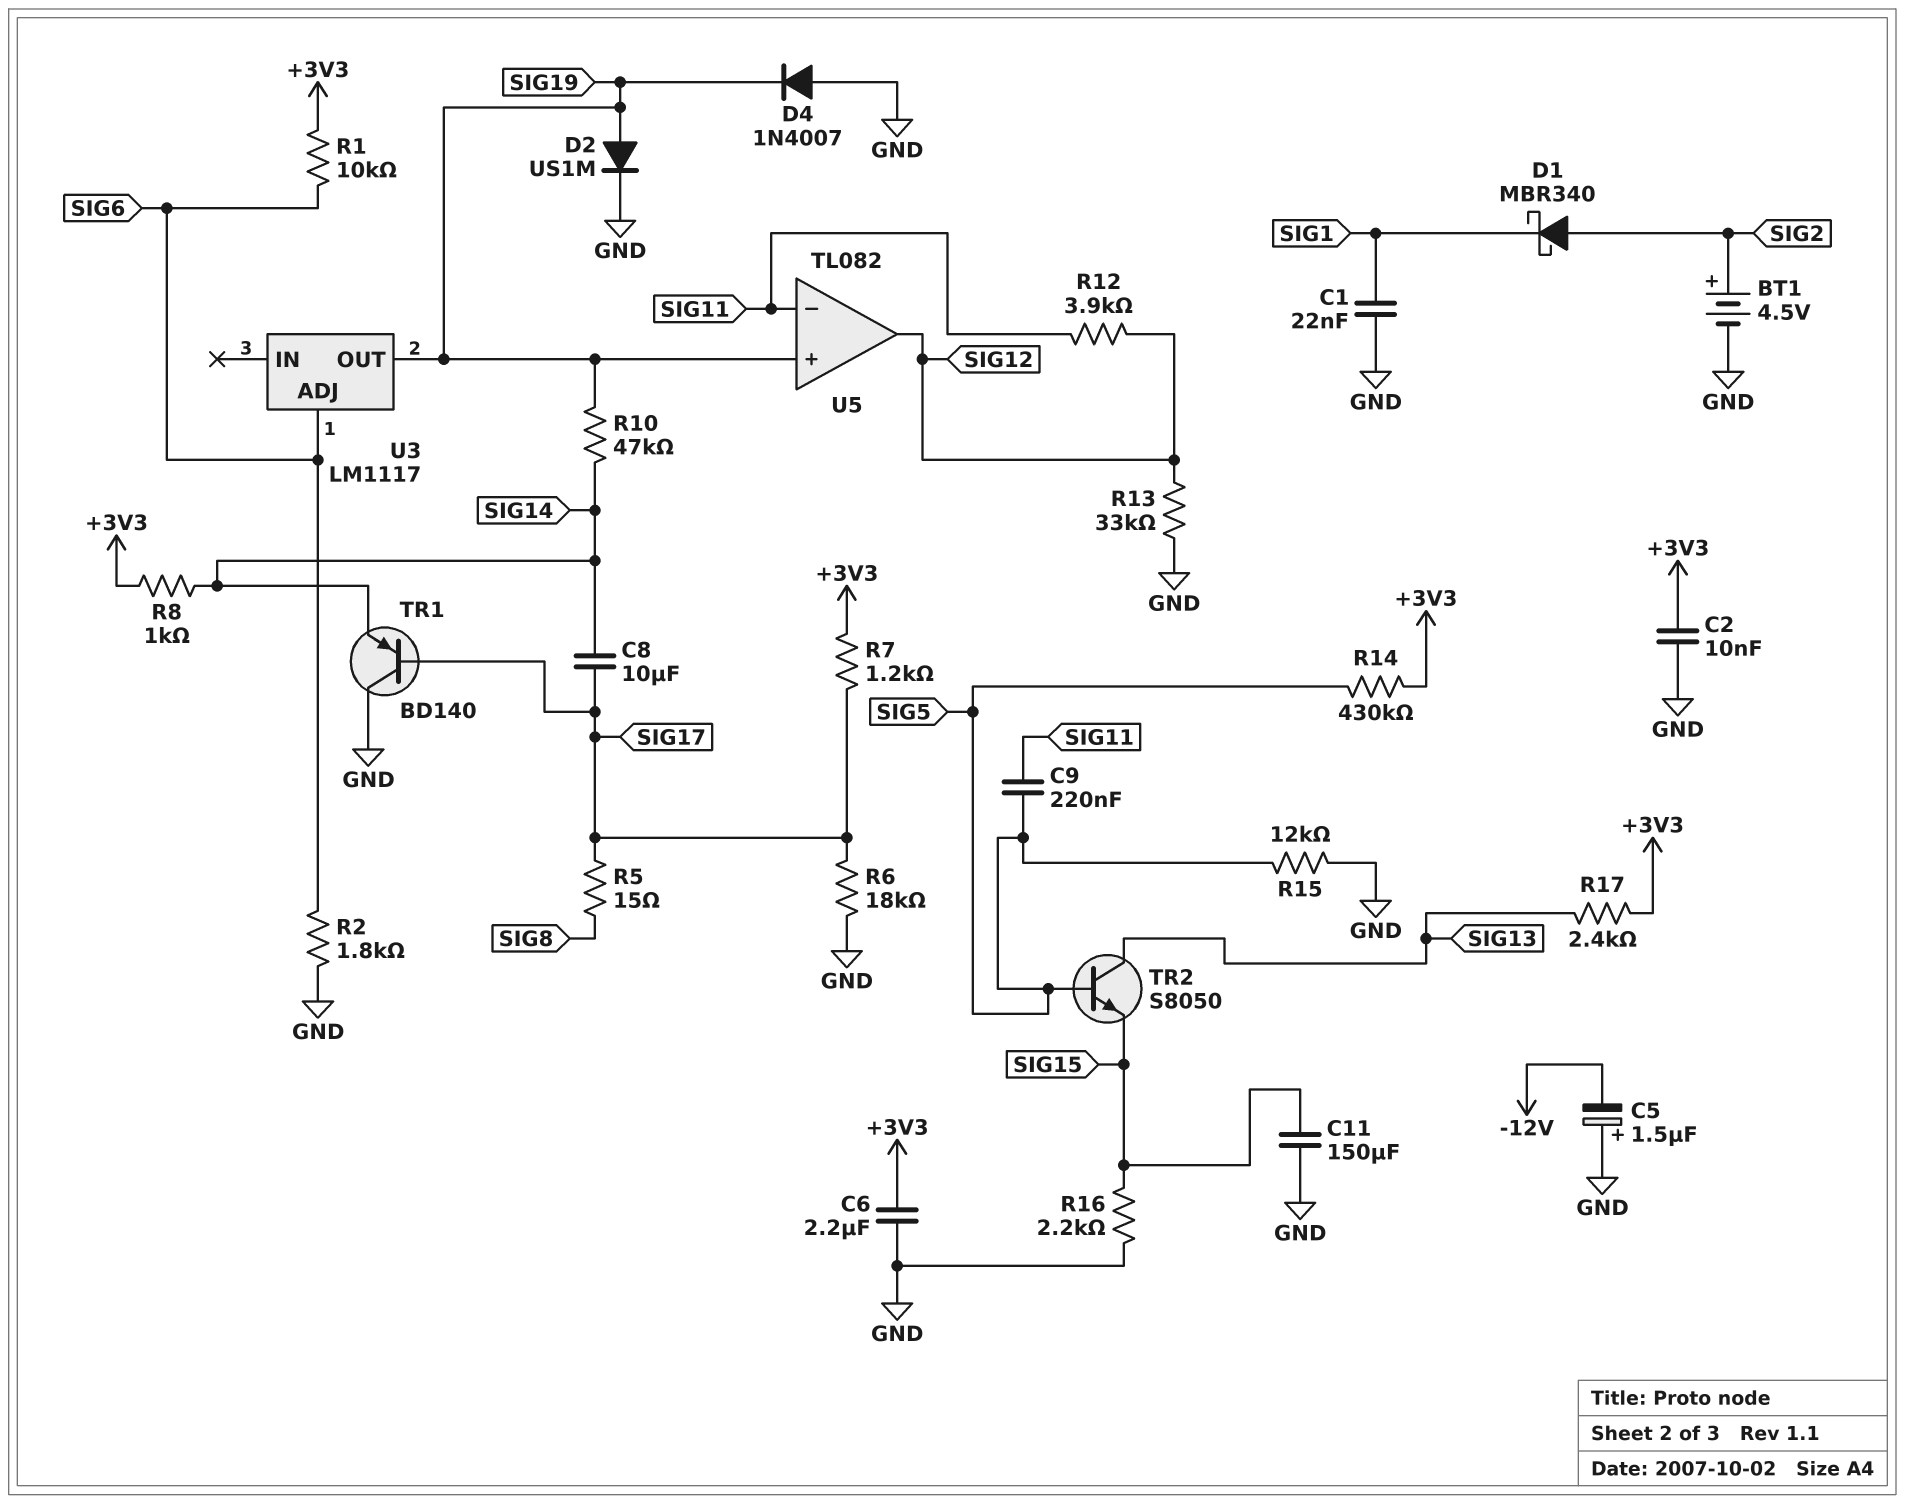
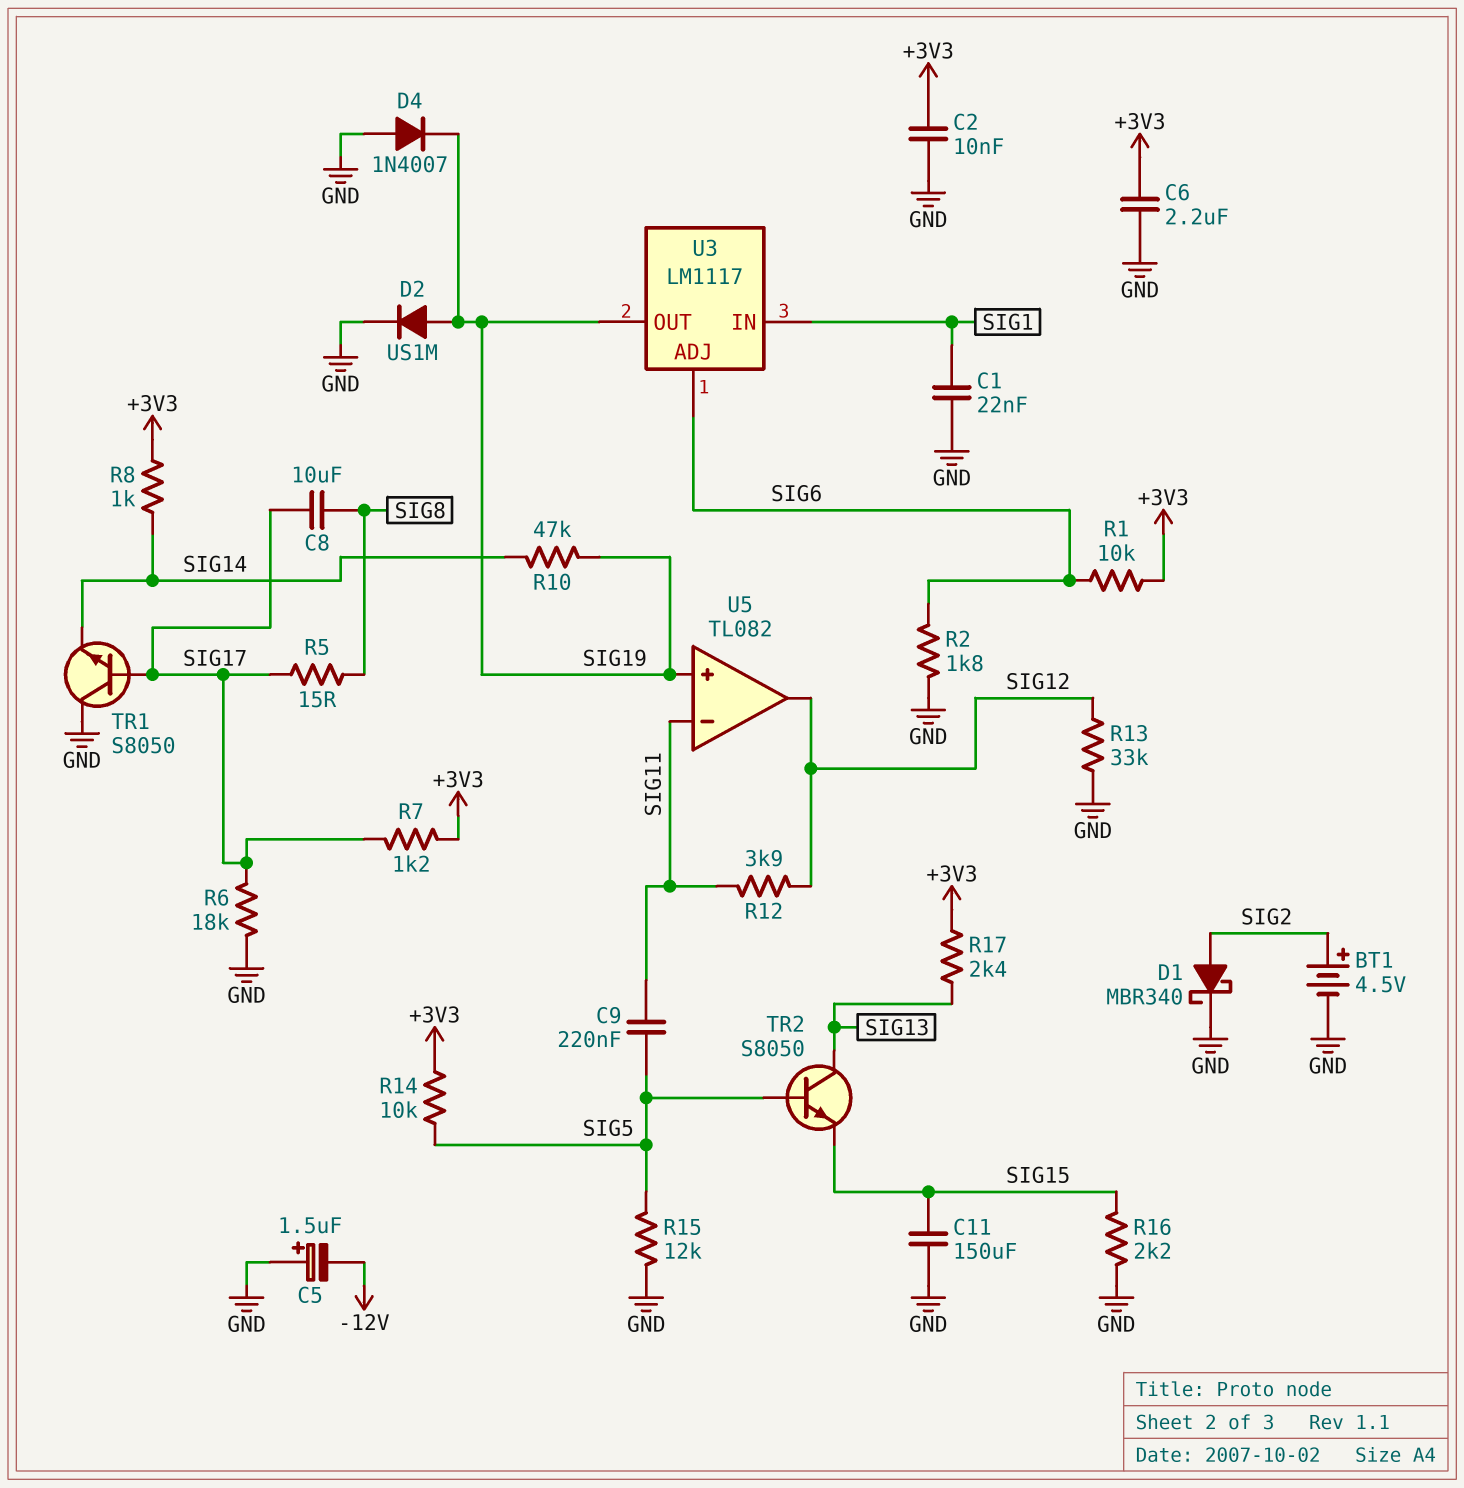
C8: 10uF (SIG14, SIG17) -> 10uF (SIG8, SIG17)
D1: schottky MBR340 (A SIG2, K SIG1) -> schottky MBR340 (A SIG2, K GND)
R14: 430k (+3V3, SIG5) -> 10k (+3V3, SIG5)
TR1: PNP BD140 (B SIG17, C GND, E SIG14) -> NPN S8050 (B SIG17, C GND, E SIG14)
U3 pin IN: none -> SIG1

